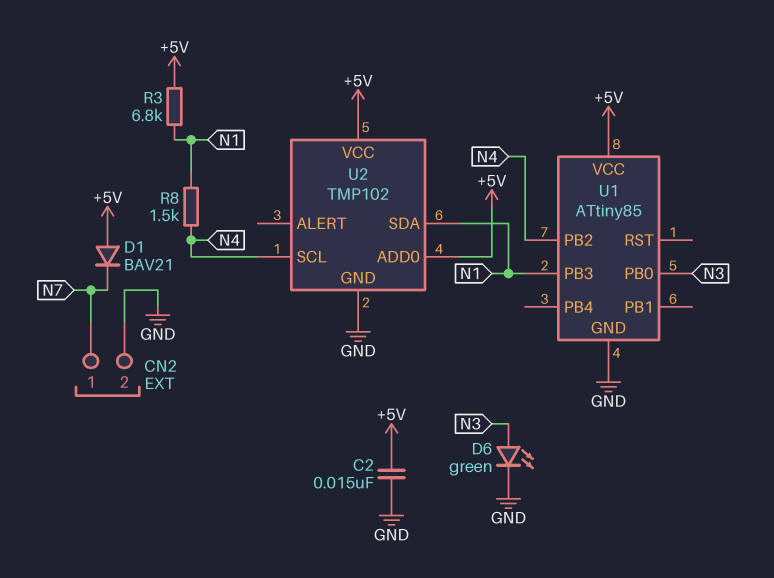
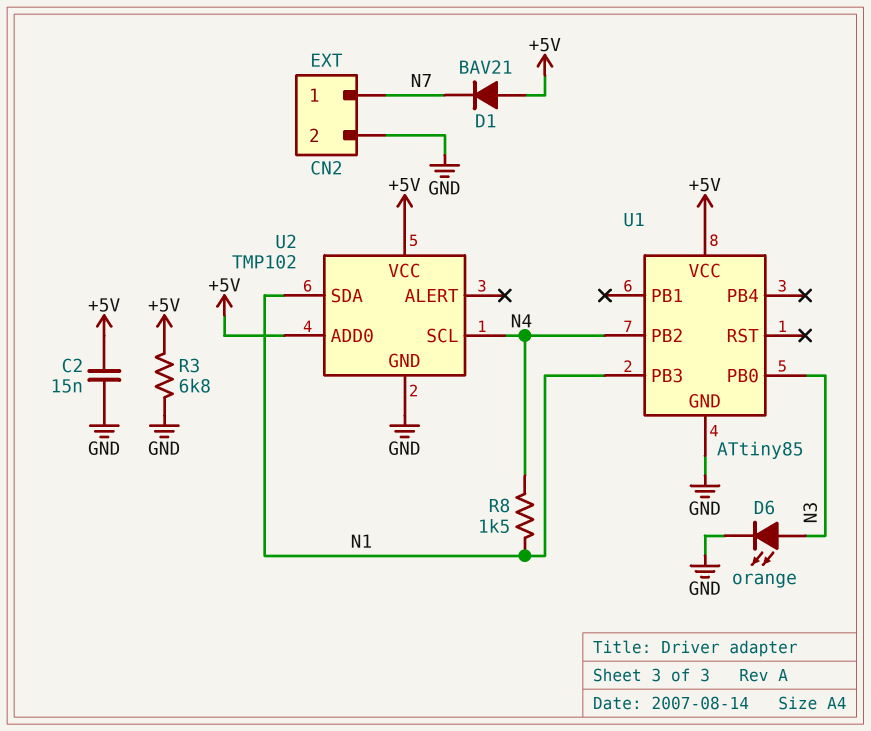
D6: LED green (A N3, K GND) -> LED orange (A N3, K GND)
R3: 6.8k (+5V, N1) -> 6.8k (+5V, GND)

